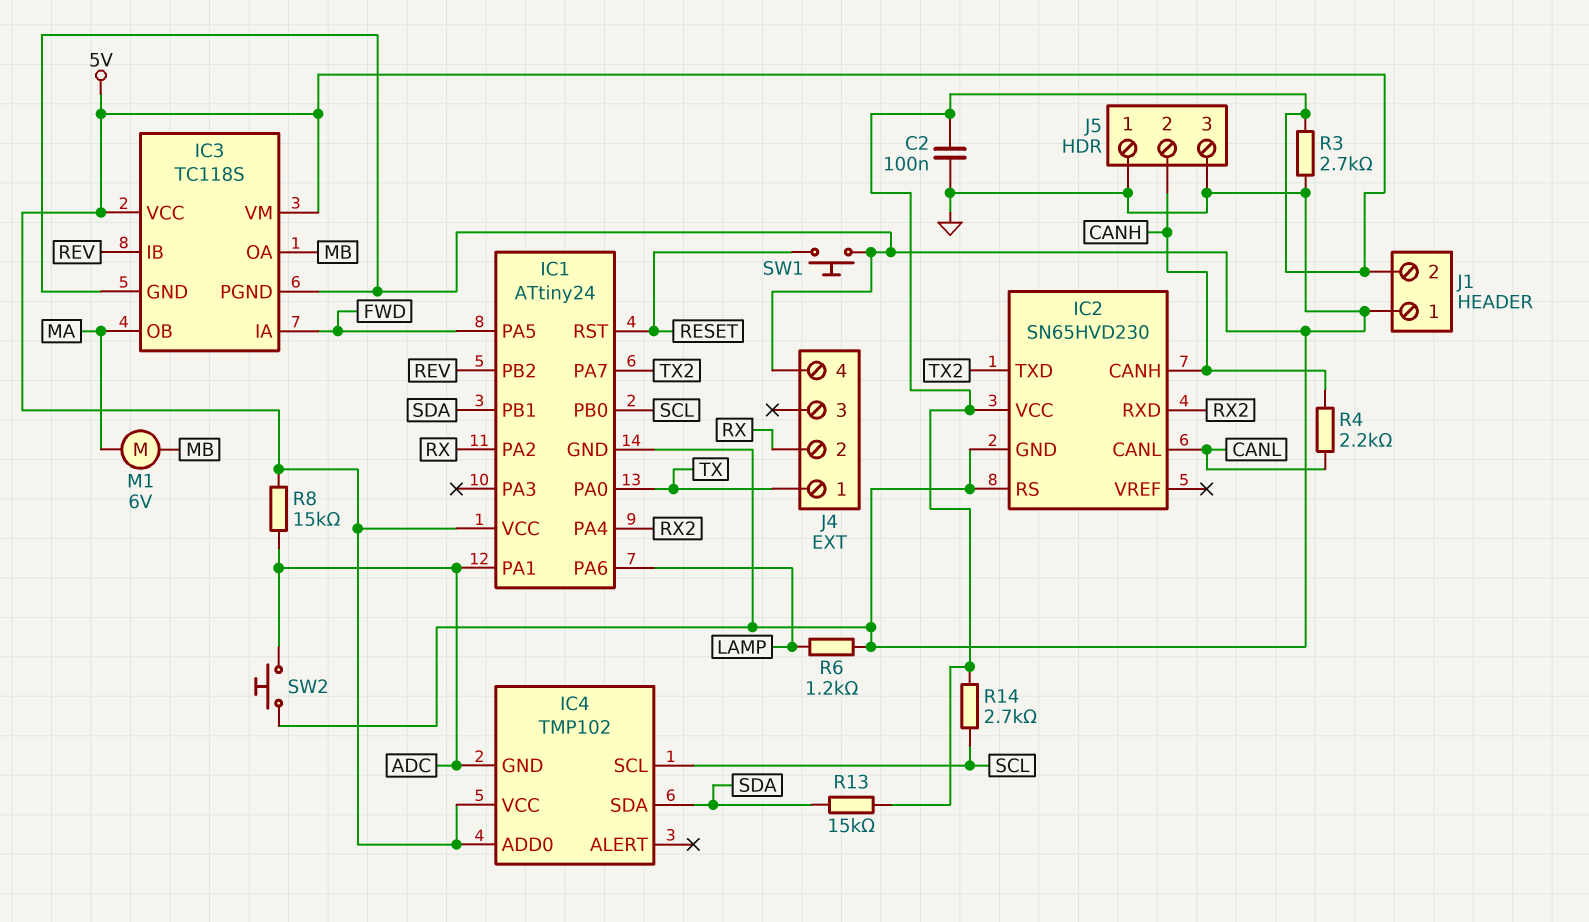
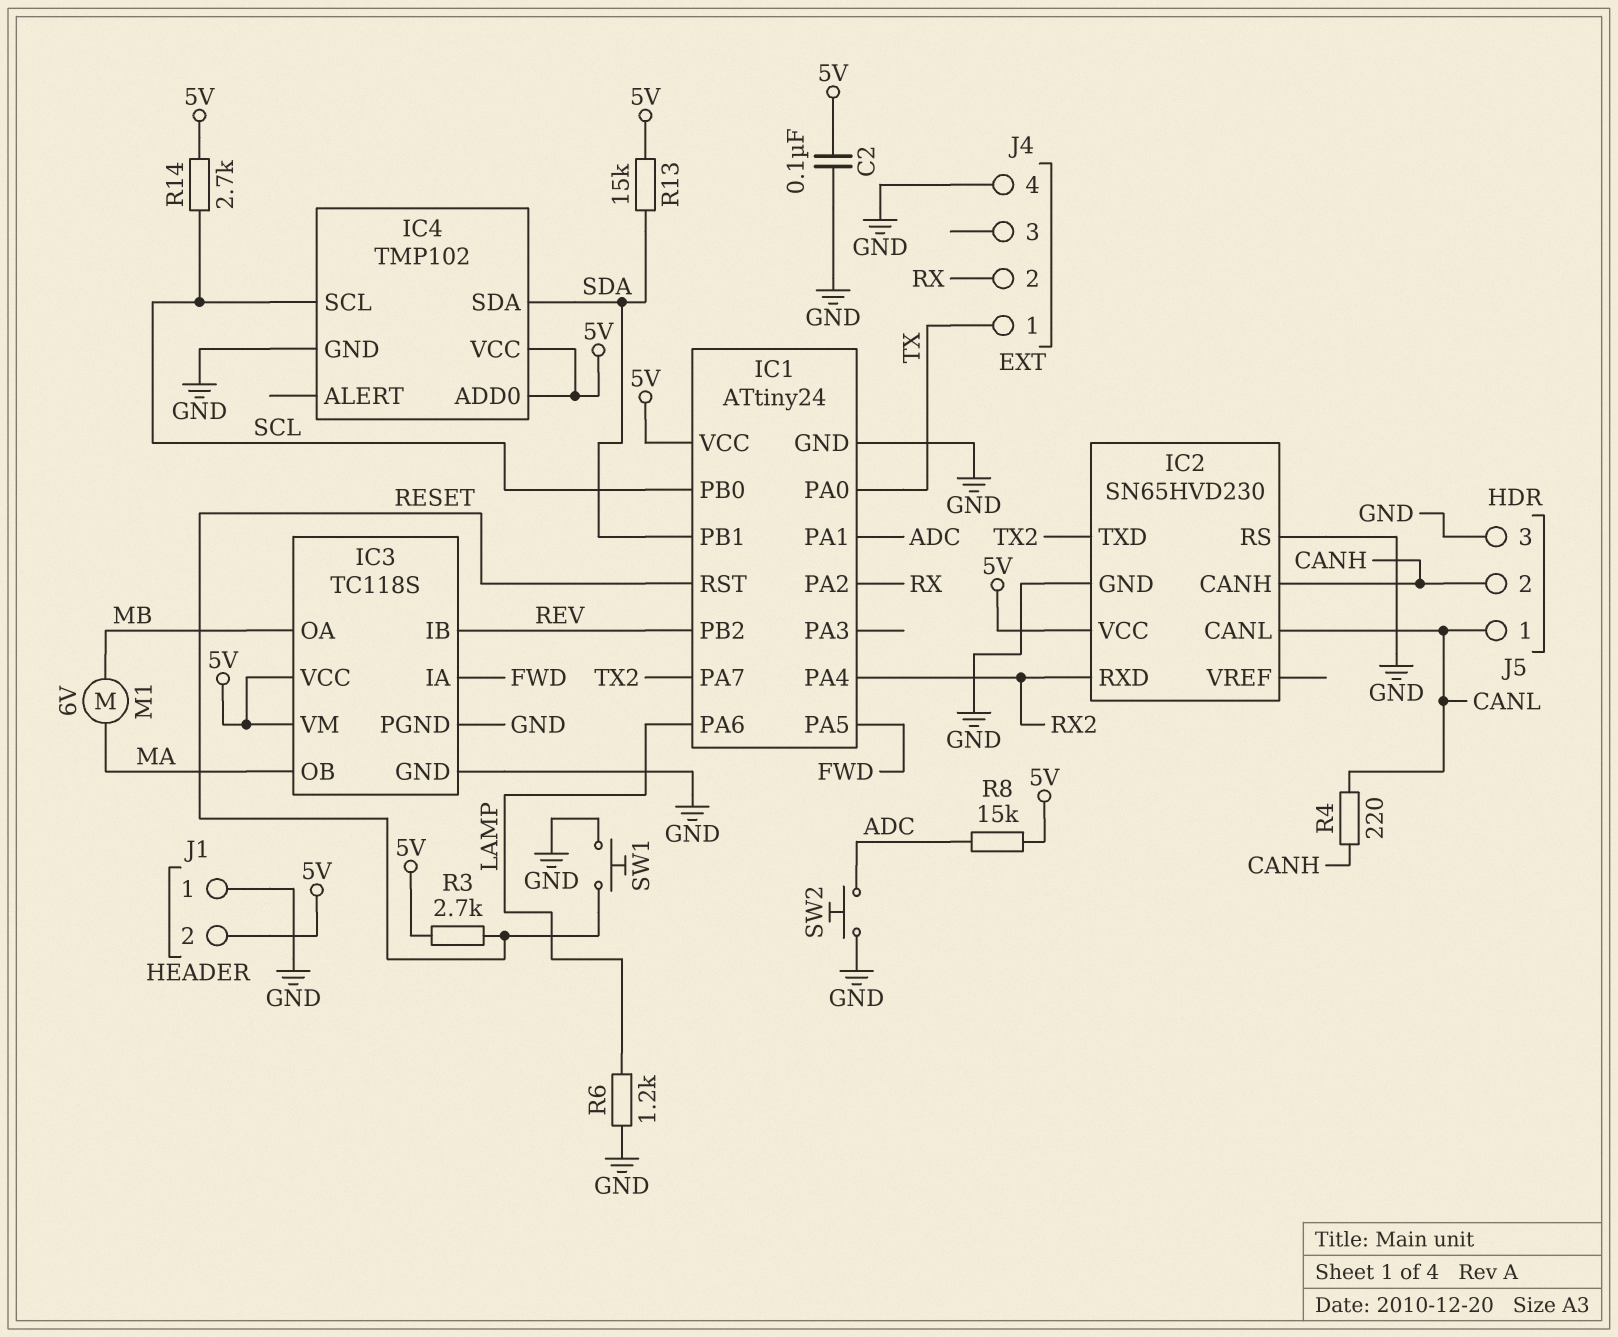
IC4 pin GND: ADC -> GND
J5 pin 1: GND -> CANL
R3: 2.7k (5V, GND) -> 2.7k (5V, RESET)
R4: 2.2k (CANH, CANL) -> 220 (CANH, CANL)

